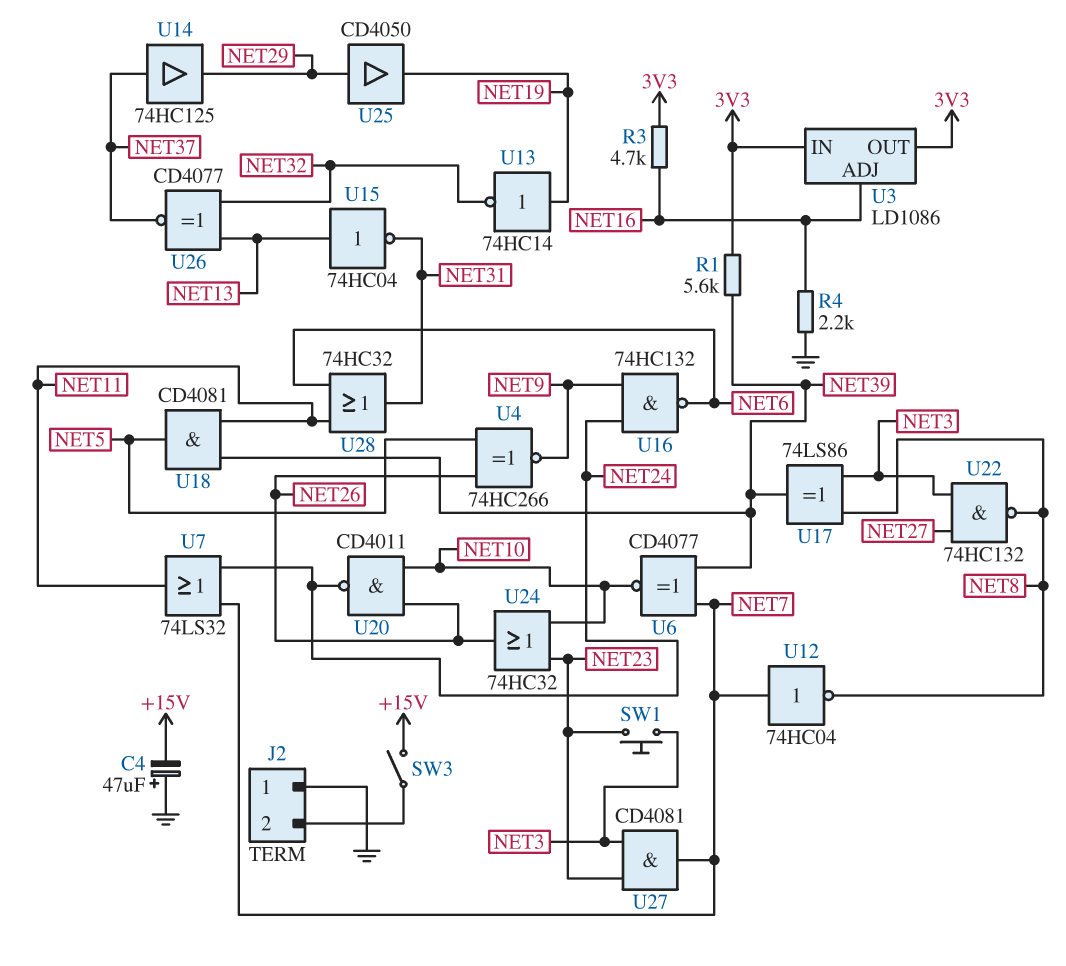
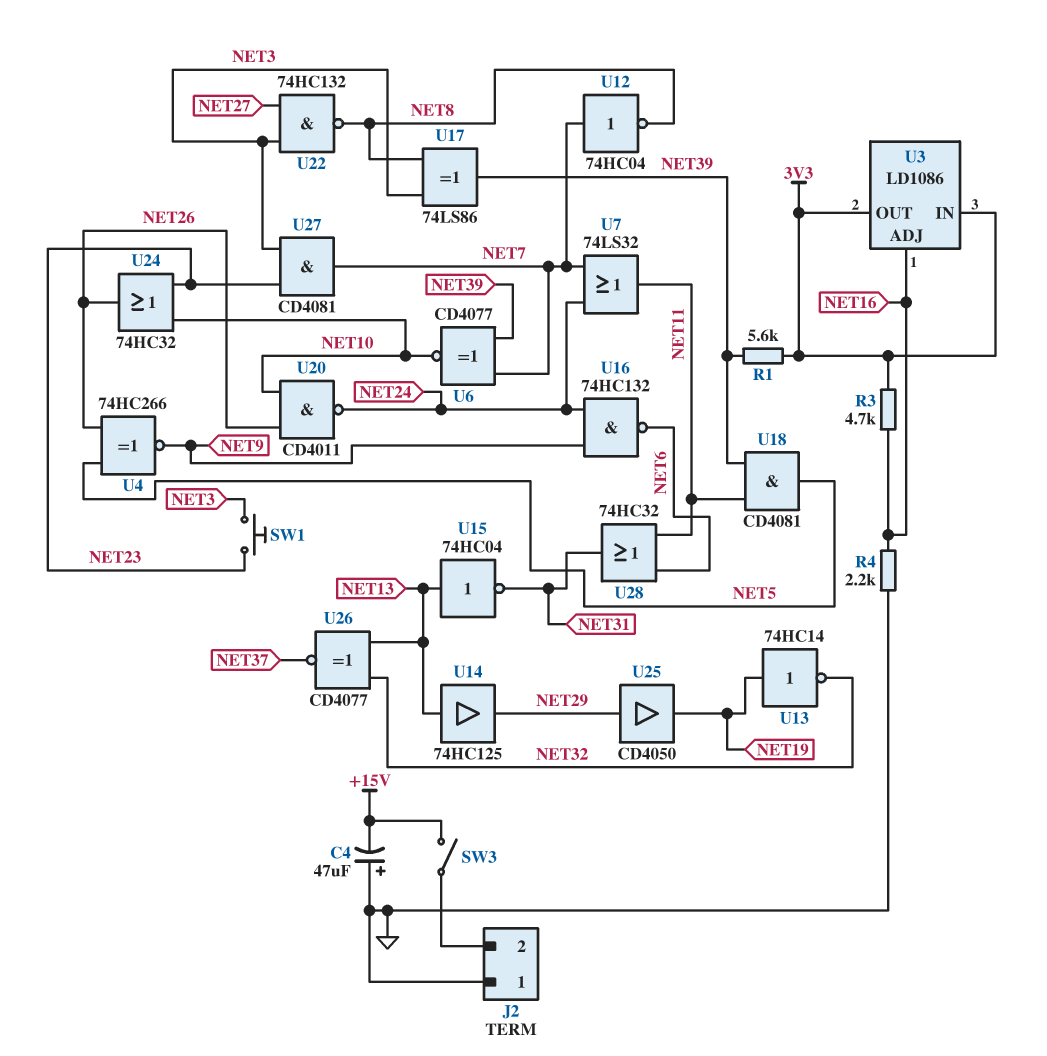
U14: buffer 74HC125 (in NET37, out NET29) -> buffer 74HC125 (in NET13, out NET29)

